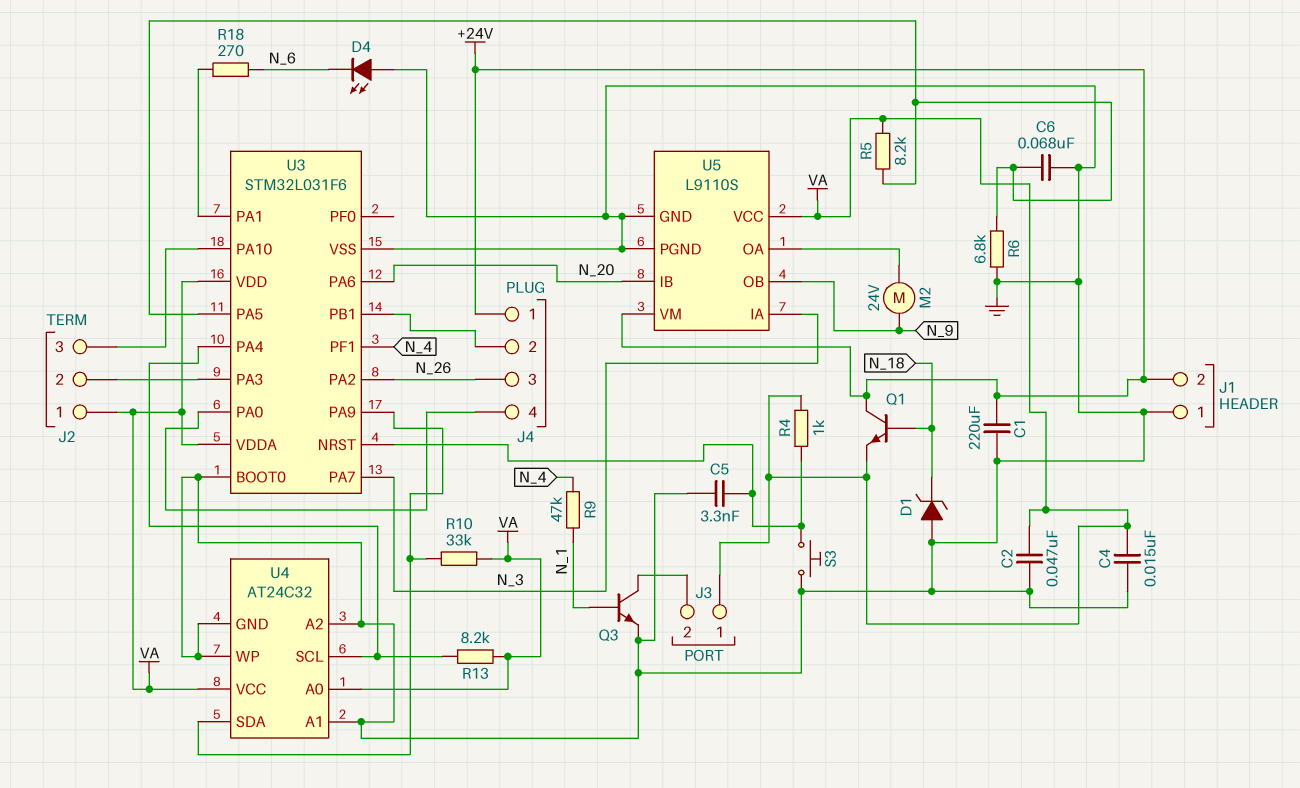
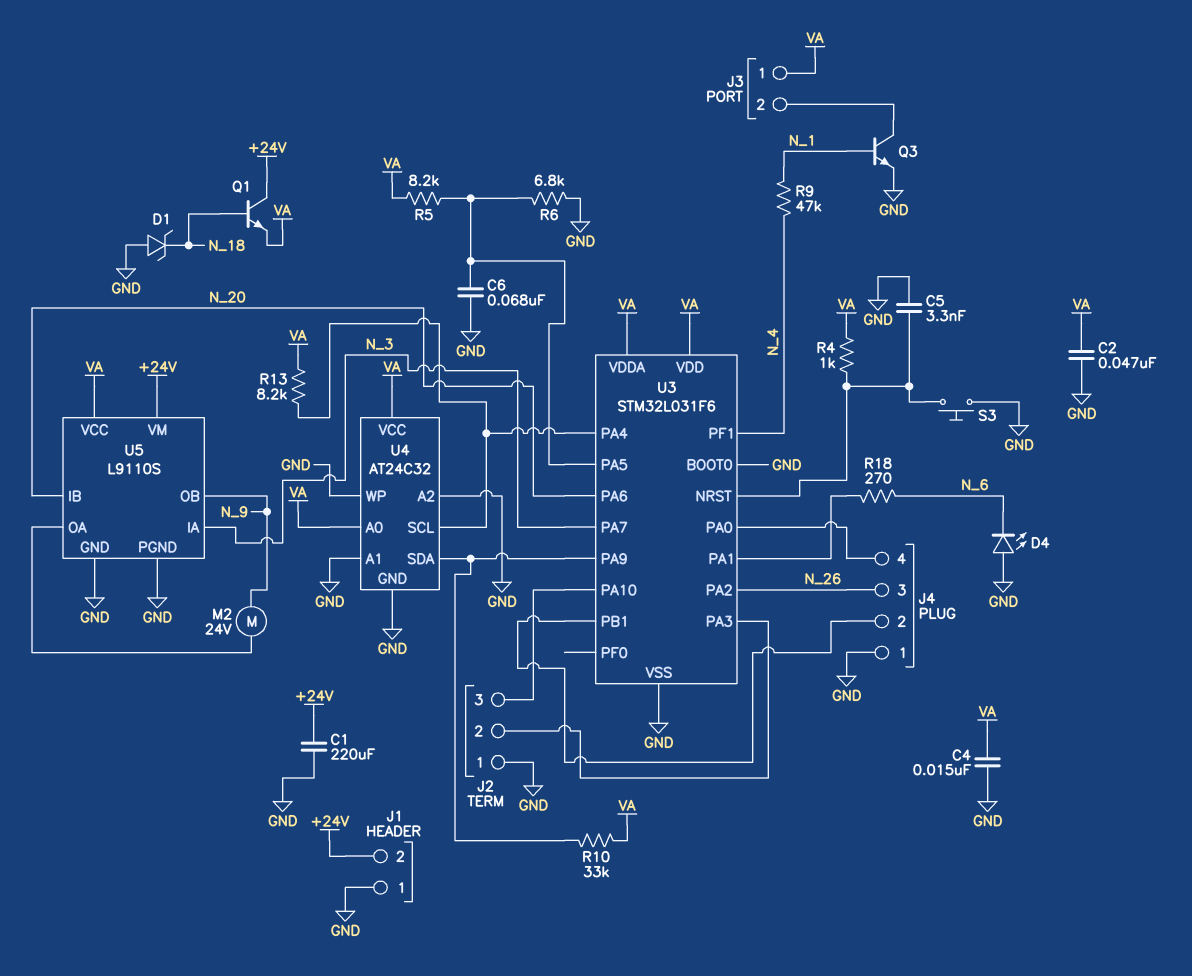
J2 pin 1: VA -> GND
J4 pin 1: +24V -> GND

